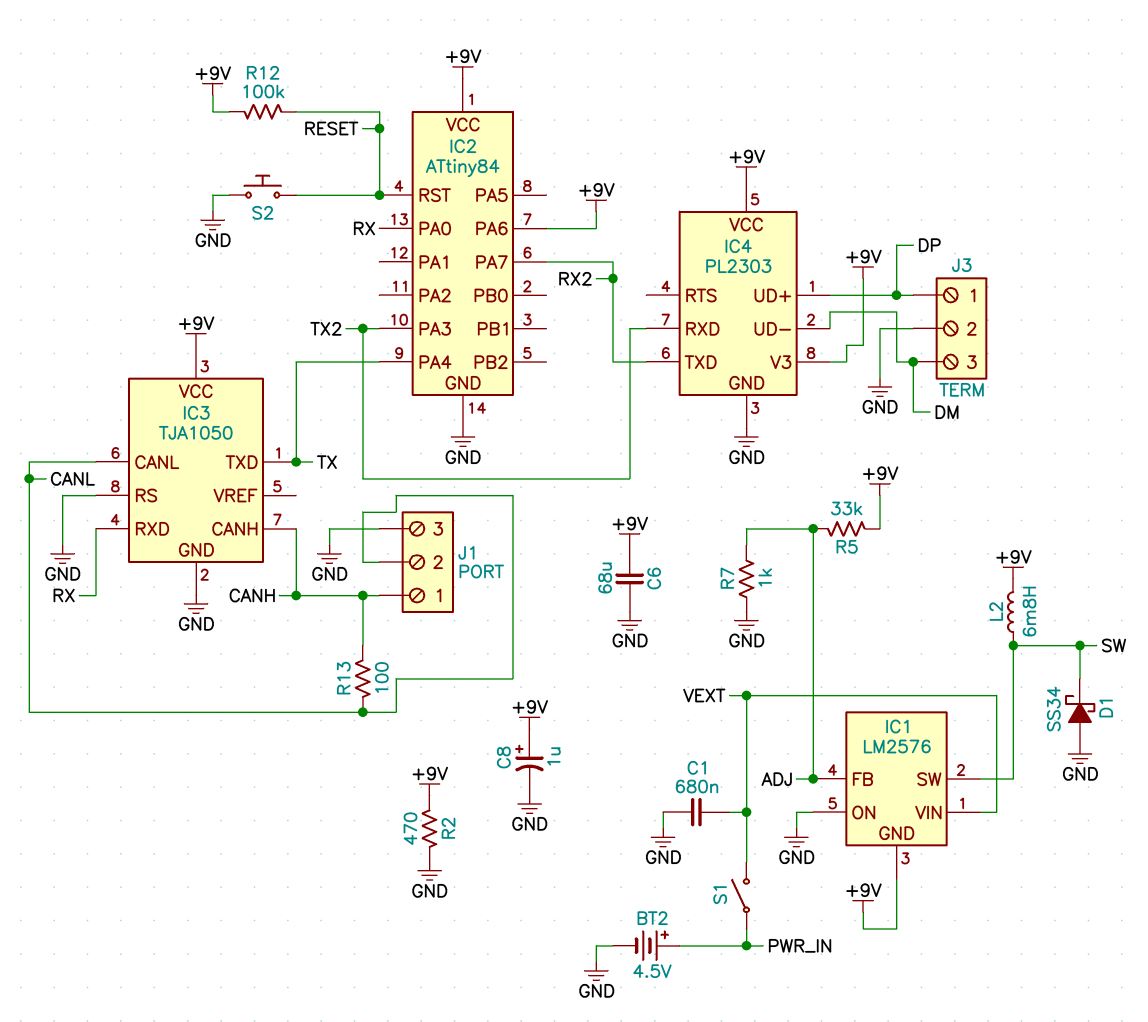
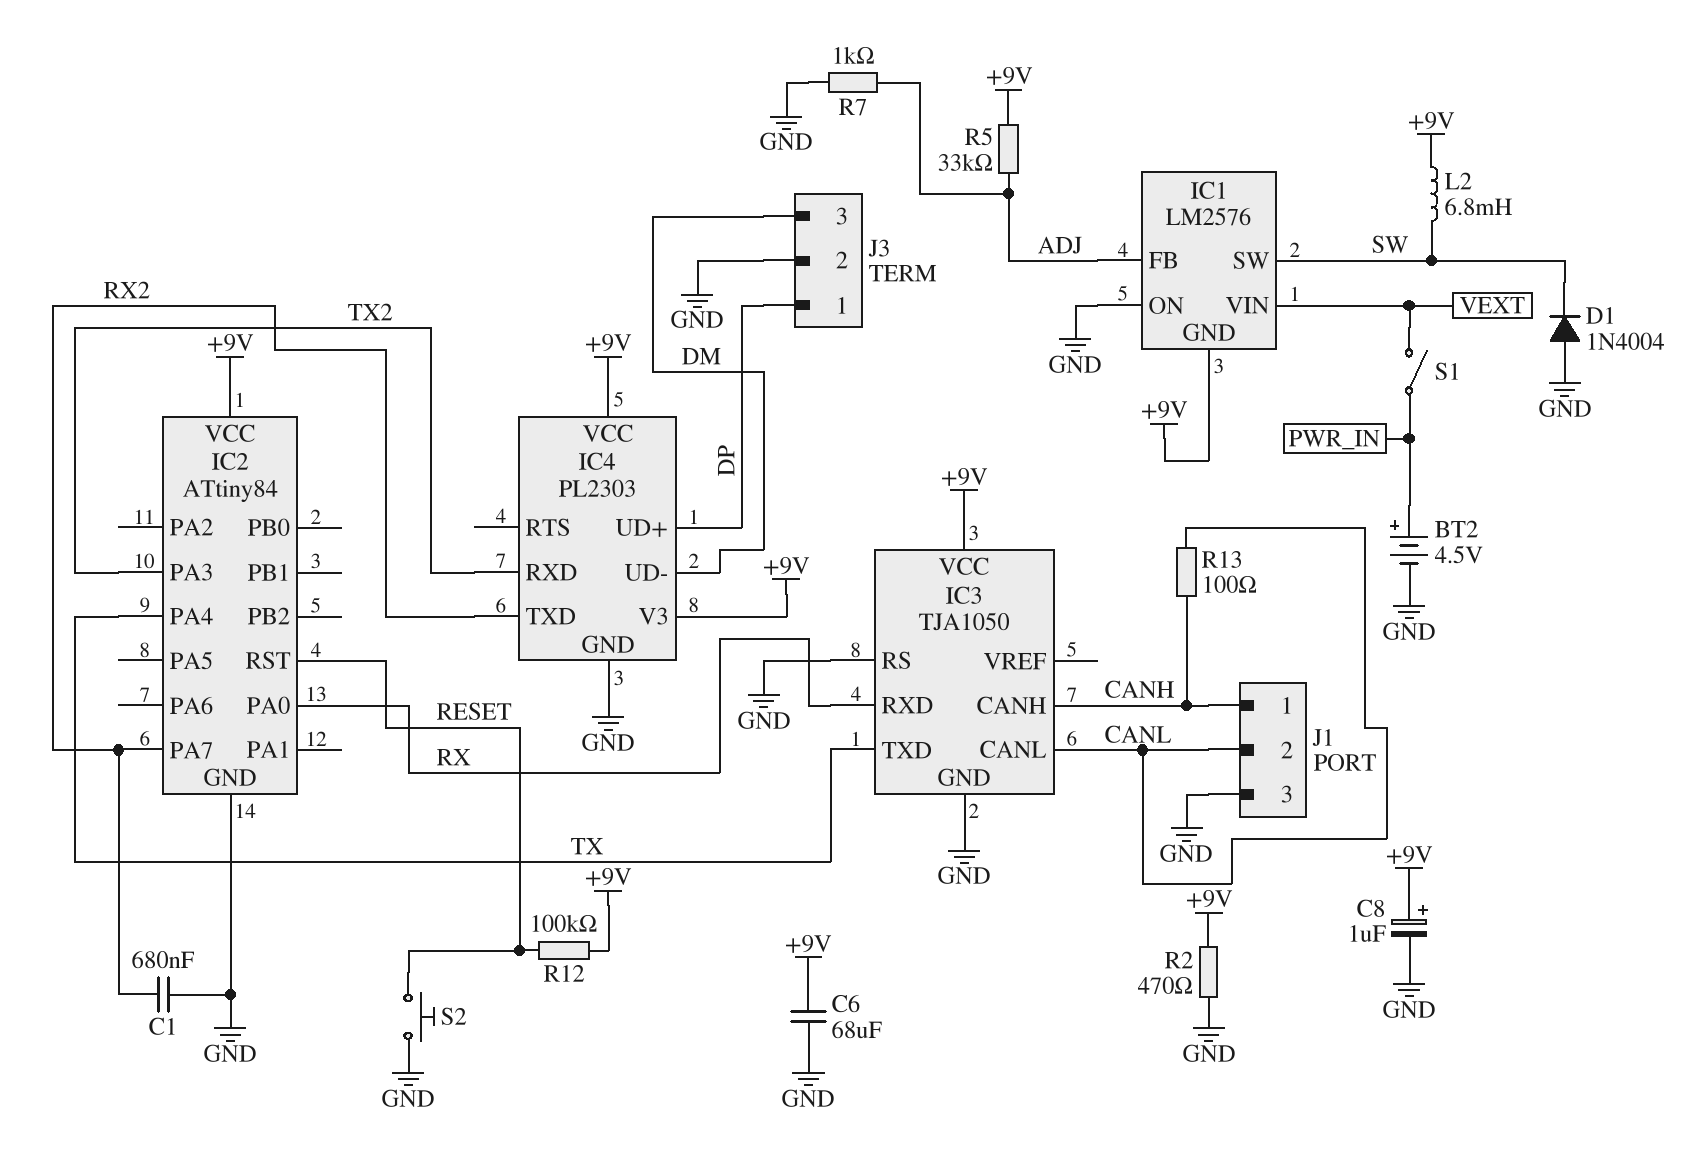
C1: 680nF (GND, VEXT) -> 680nF (GND, RX2)
D1: schottky SS34 (A GND, K SW) -> diode 1N4004 (A GND, K SW)
IC2 pin PA6: +9V -> none

